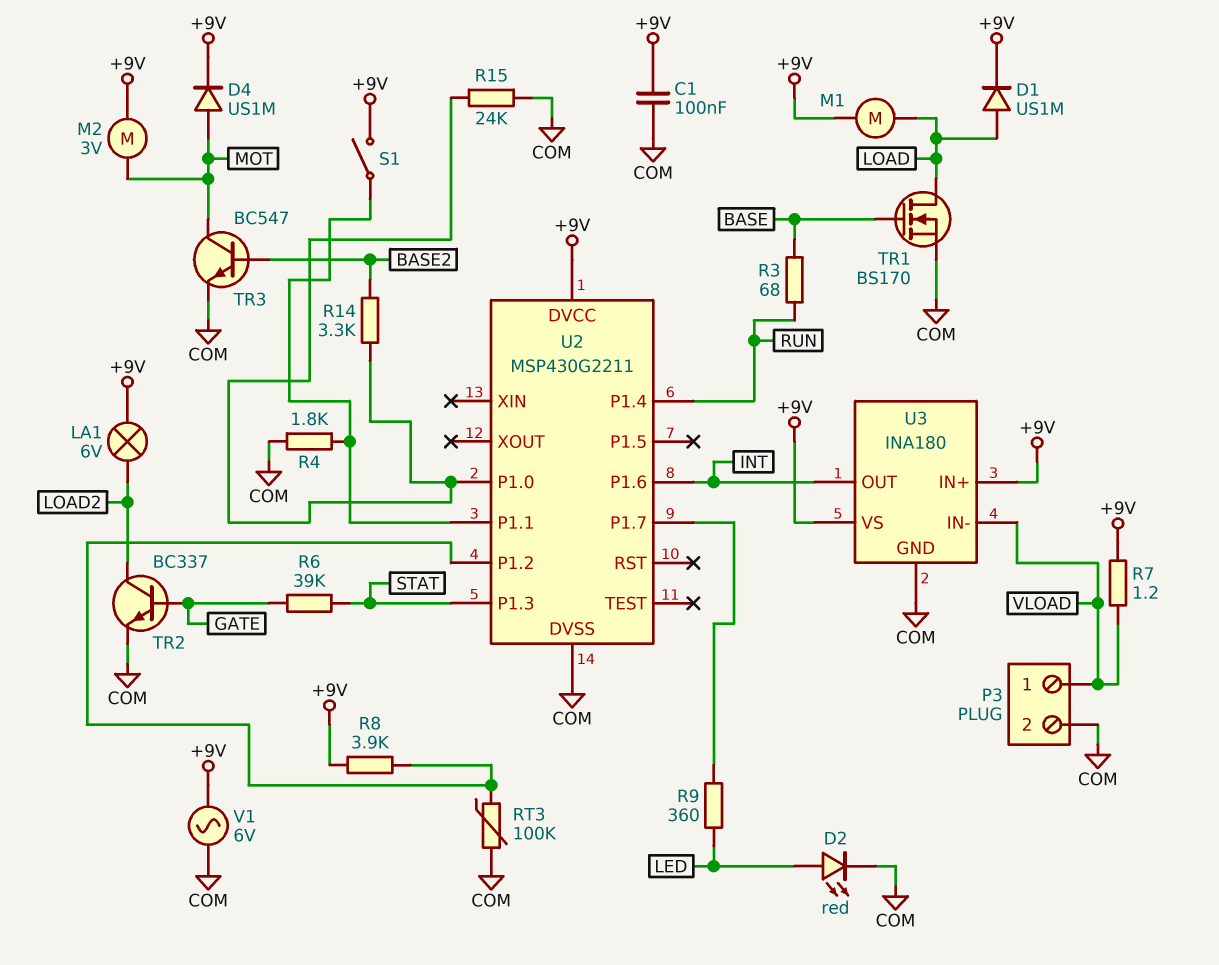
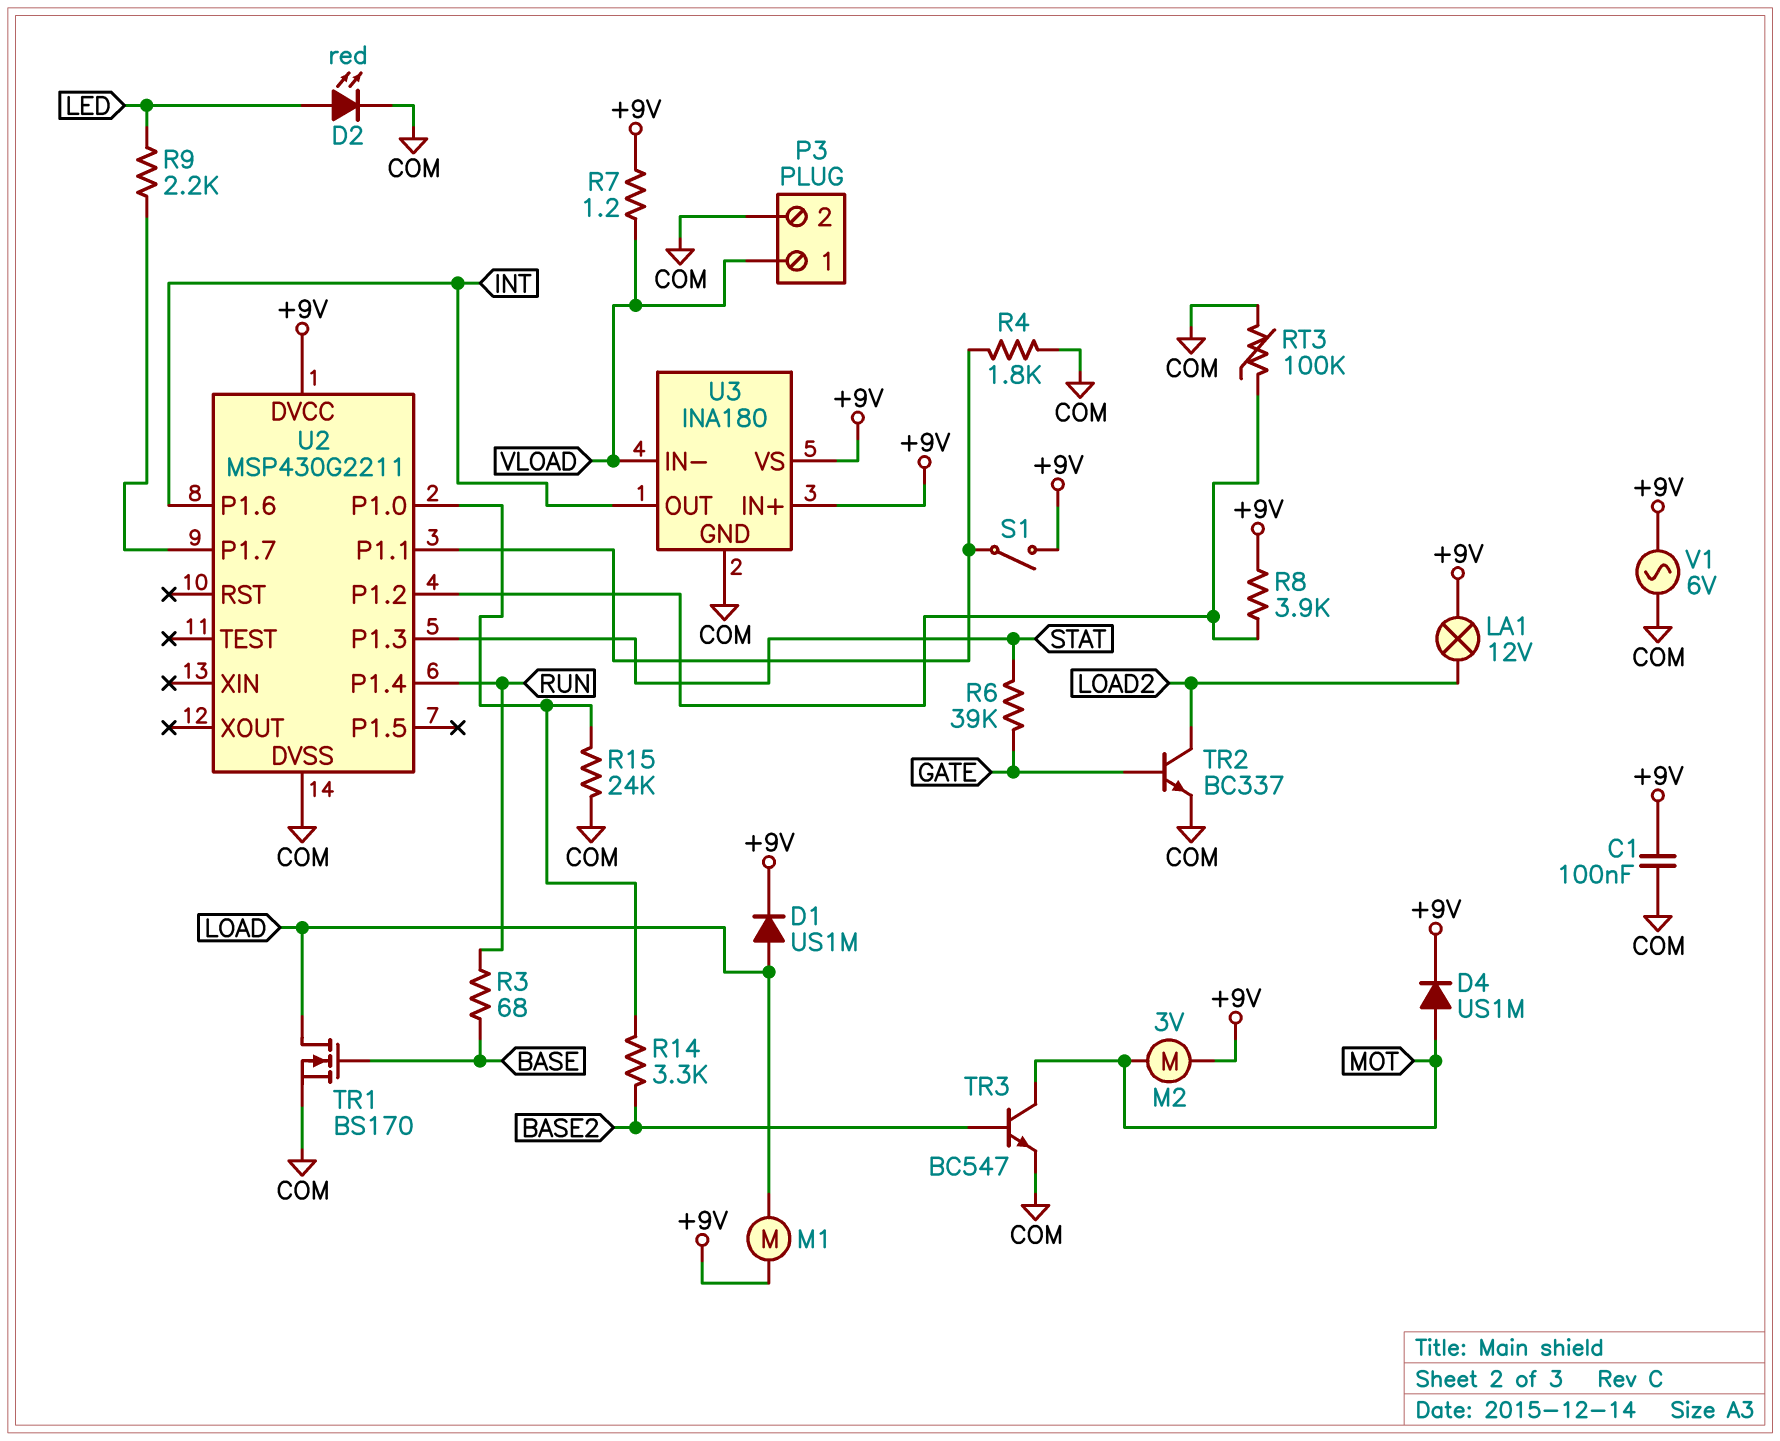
LA1: lamp 6V (+9V, LOAD2) -> lamp 12V (+9V, LOAD2)
R9: 360 (LED, U2/P1.7) -> 2.2k (LED, U2/P1.7)

